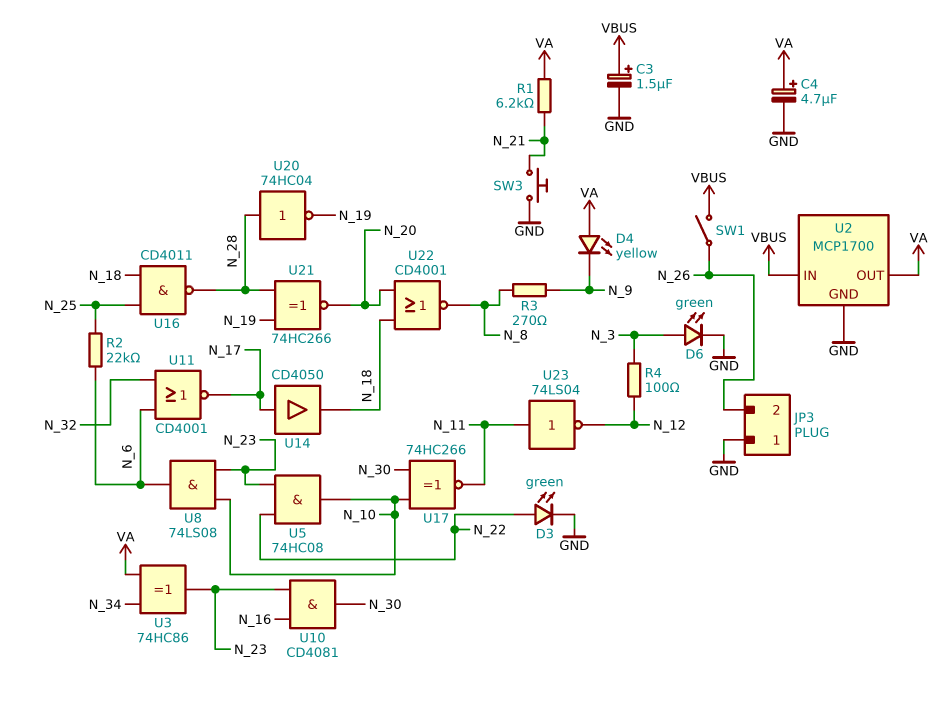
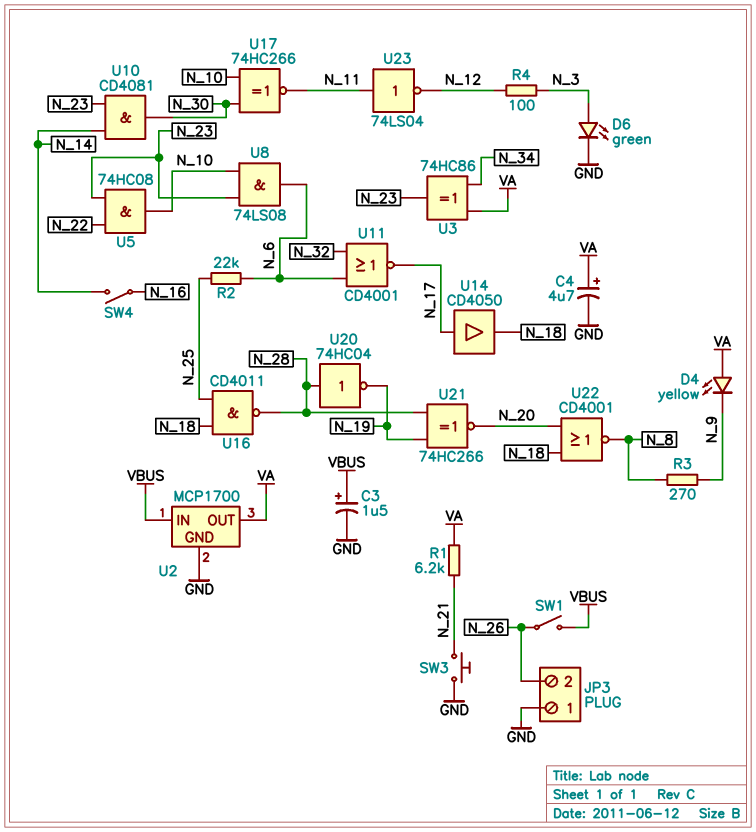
D3: LED green (A N_22, K GND) -> none
SW4: none -> switch (N_14, N_16)
U10: AND CD4081 (in N_16, in N_23, out N_30) -> AND CD4081 (in N_14, in N_23, out N_30)

